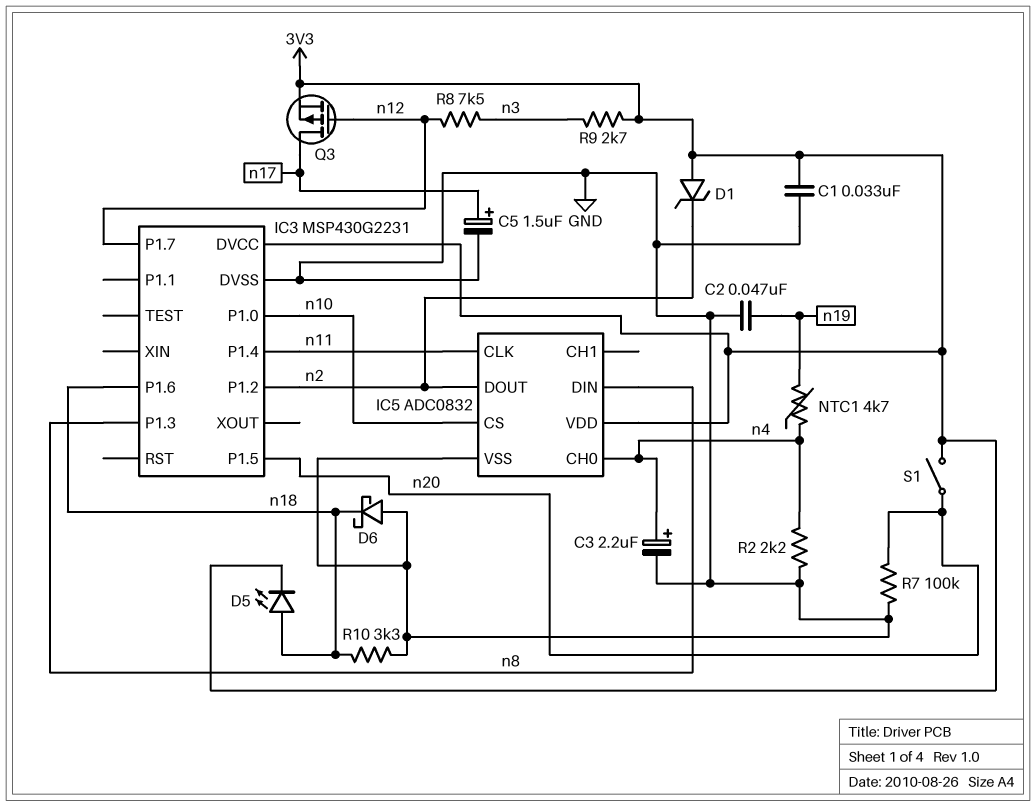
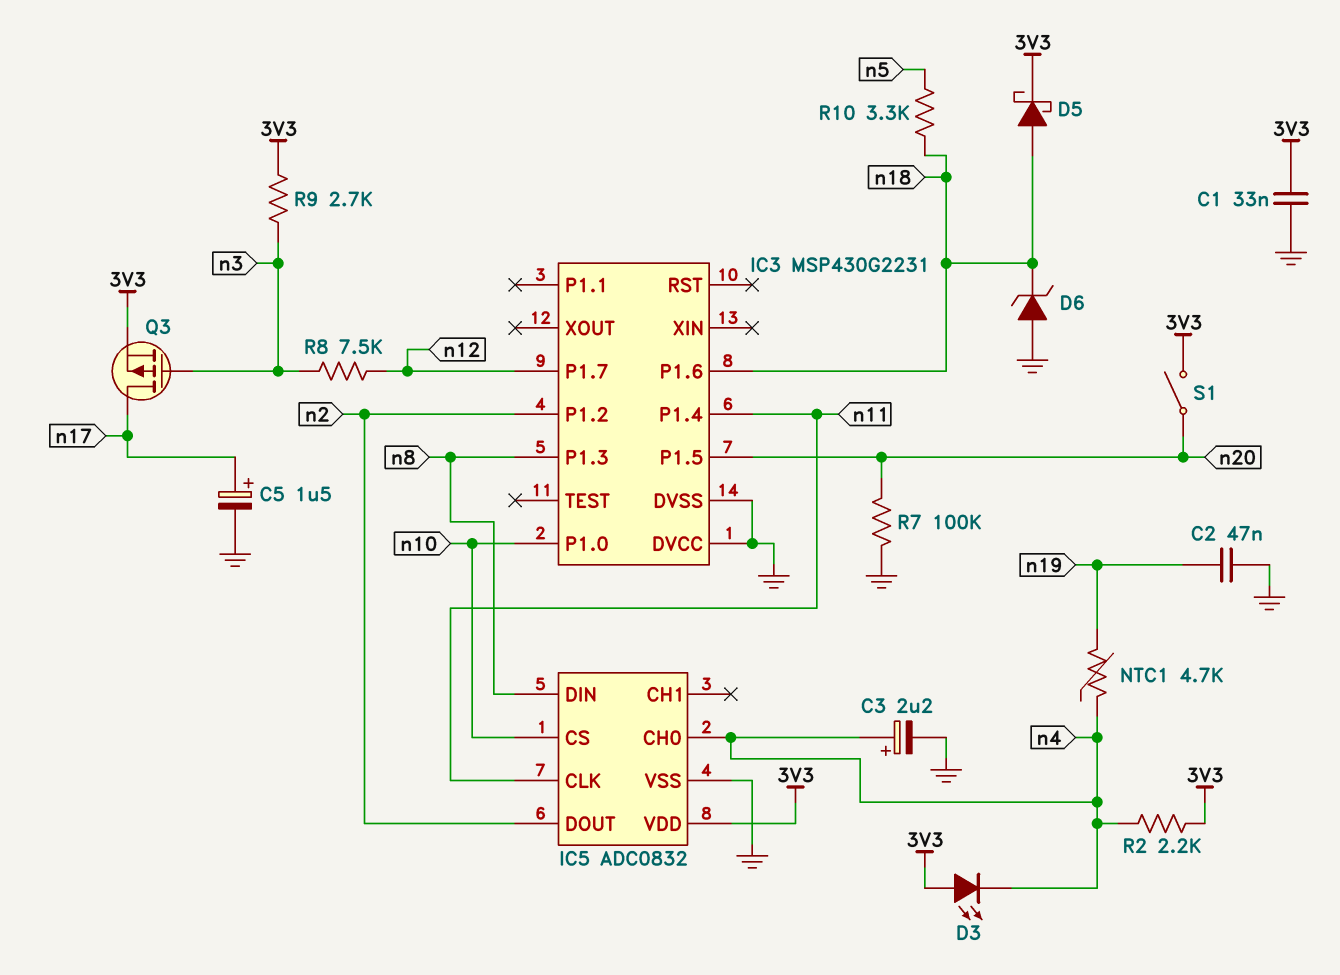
D1: zener (A 3V3, K n2) -> none
D3: none -> LED (A 3V3, K n4)
D5: LED (A n18, K 3V3) -> schottky (A n18, K 3V3)
D6: schottky (A GND, K n18) -> zener (A GND, K n18)
IC3 pin DVCC: 3V3 -> GND
Q3: PMOS (G n12, D n17, S 3V3) -> PMOS (G n3, D n17, S 3V3)
R2: 2.2k (GND, n4) -> 2.2k (3V3, n4)
R10: 3.3k (GND, n18) -> 3.3k (n5, n18)

